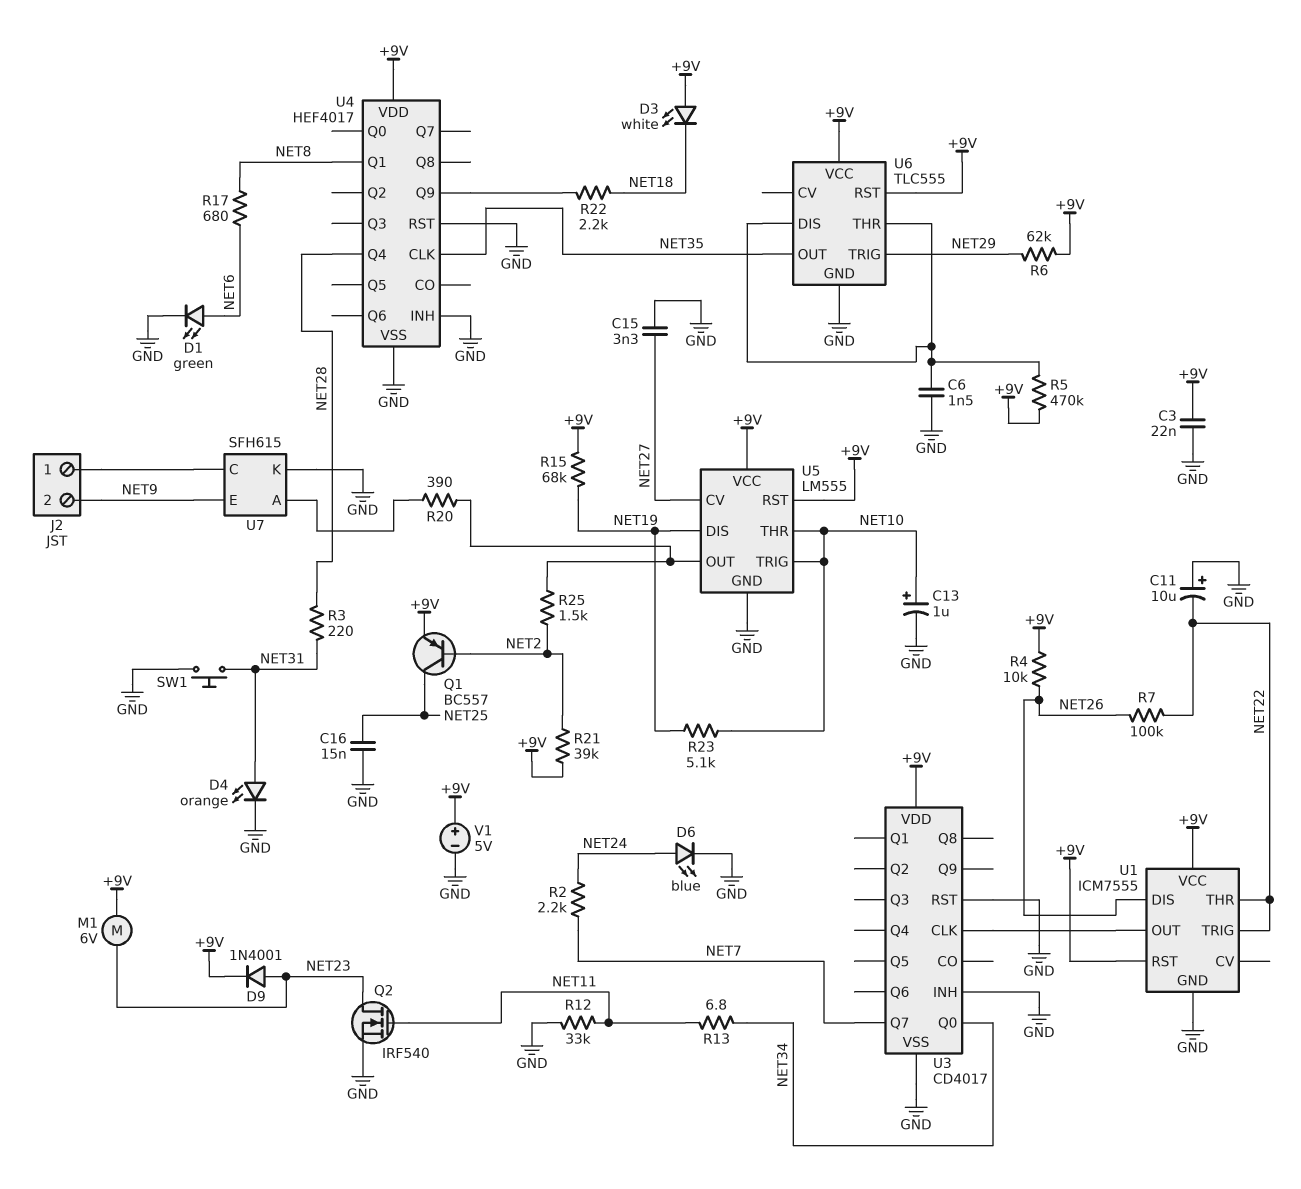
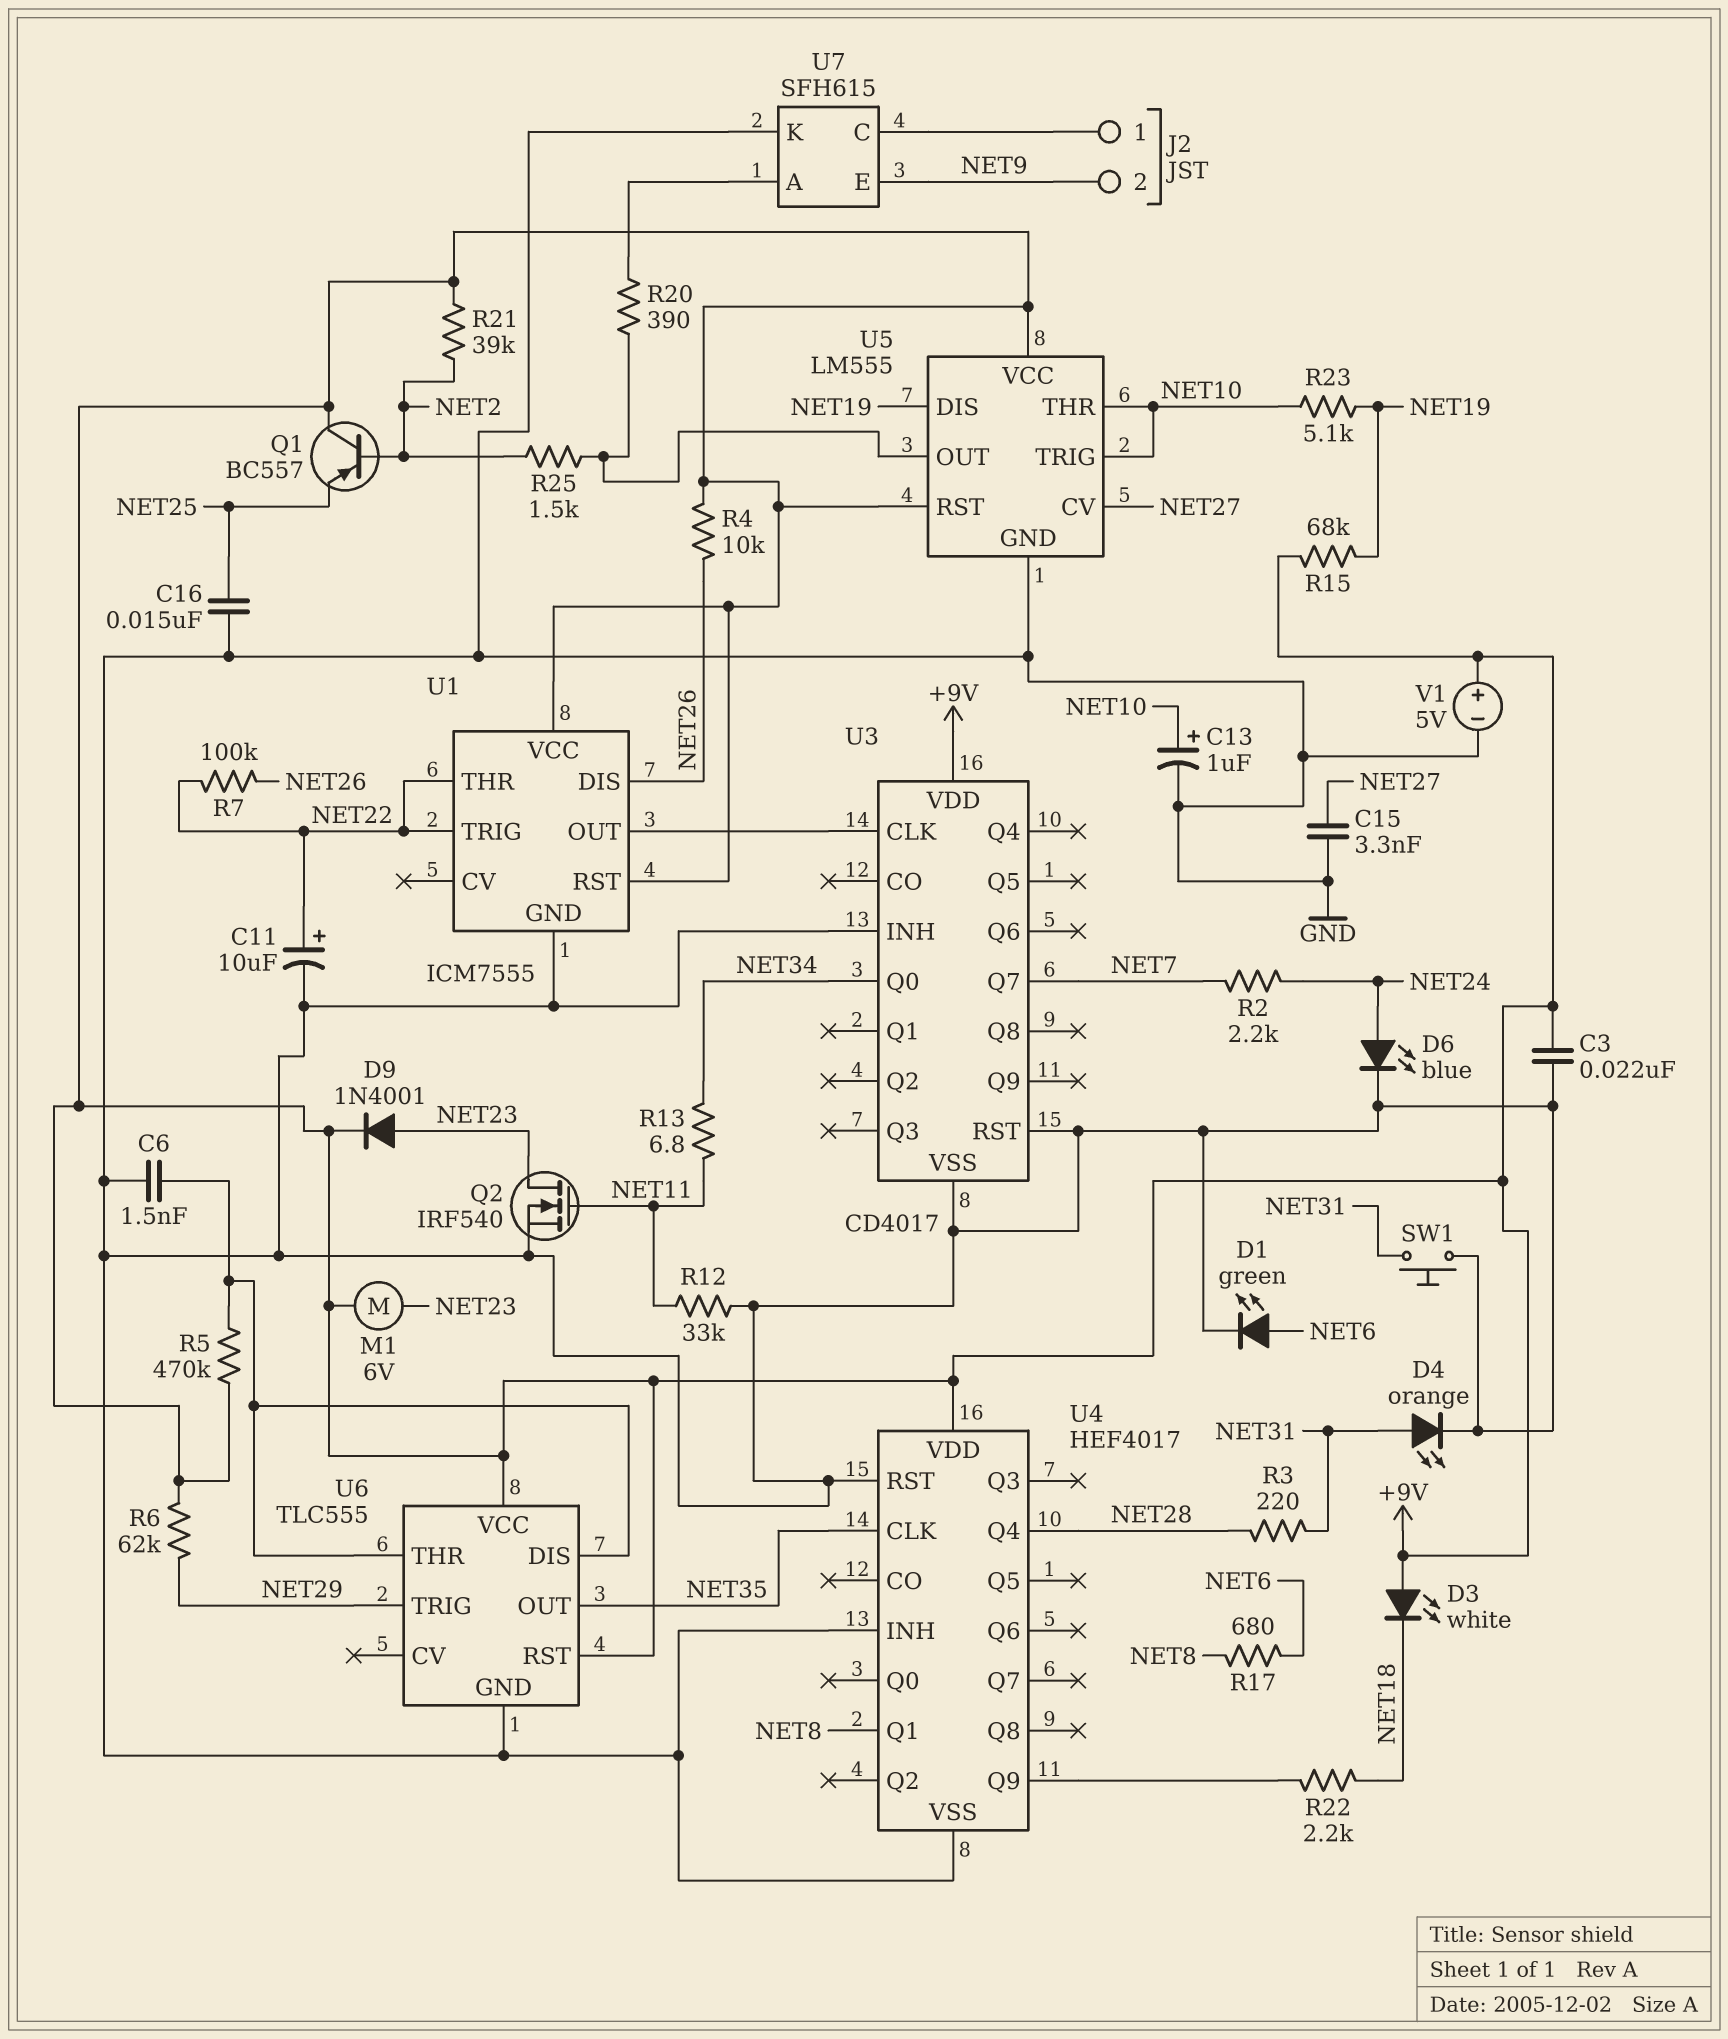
C11: 10uF (plus GND, minus NET22) -> 10uF (plus NET22, minus GND)
Q1: PNP BC557 (B NET2, C NET25, E +9V) -> PNP BC557 (B NET2, C +9V, E NET25)

